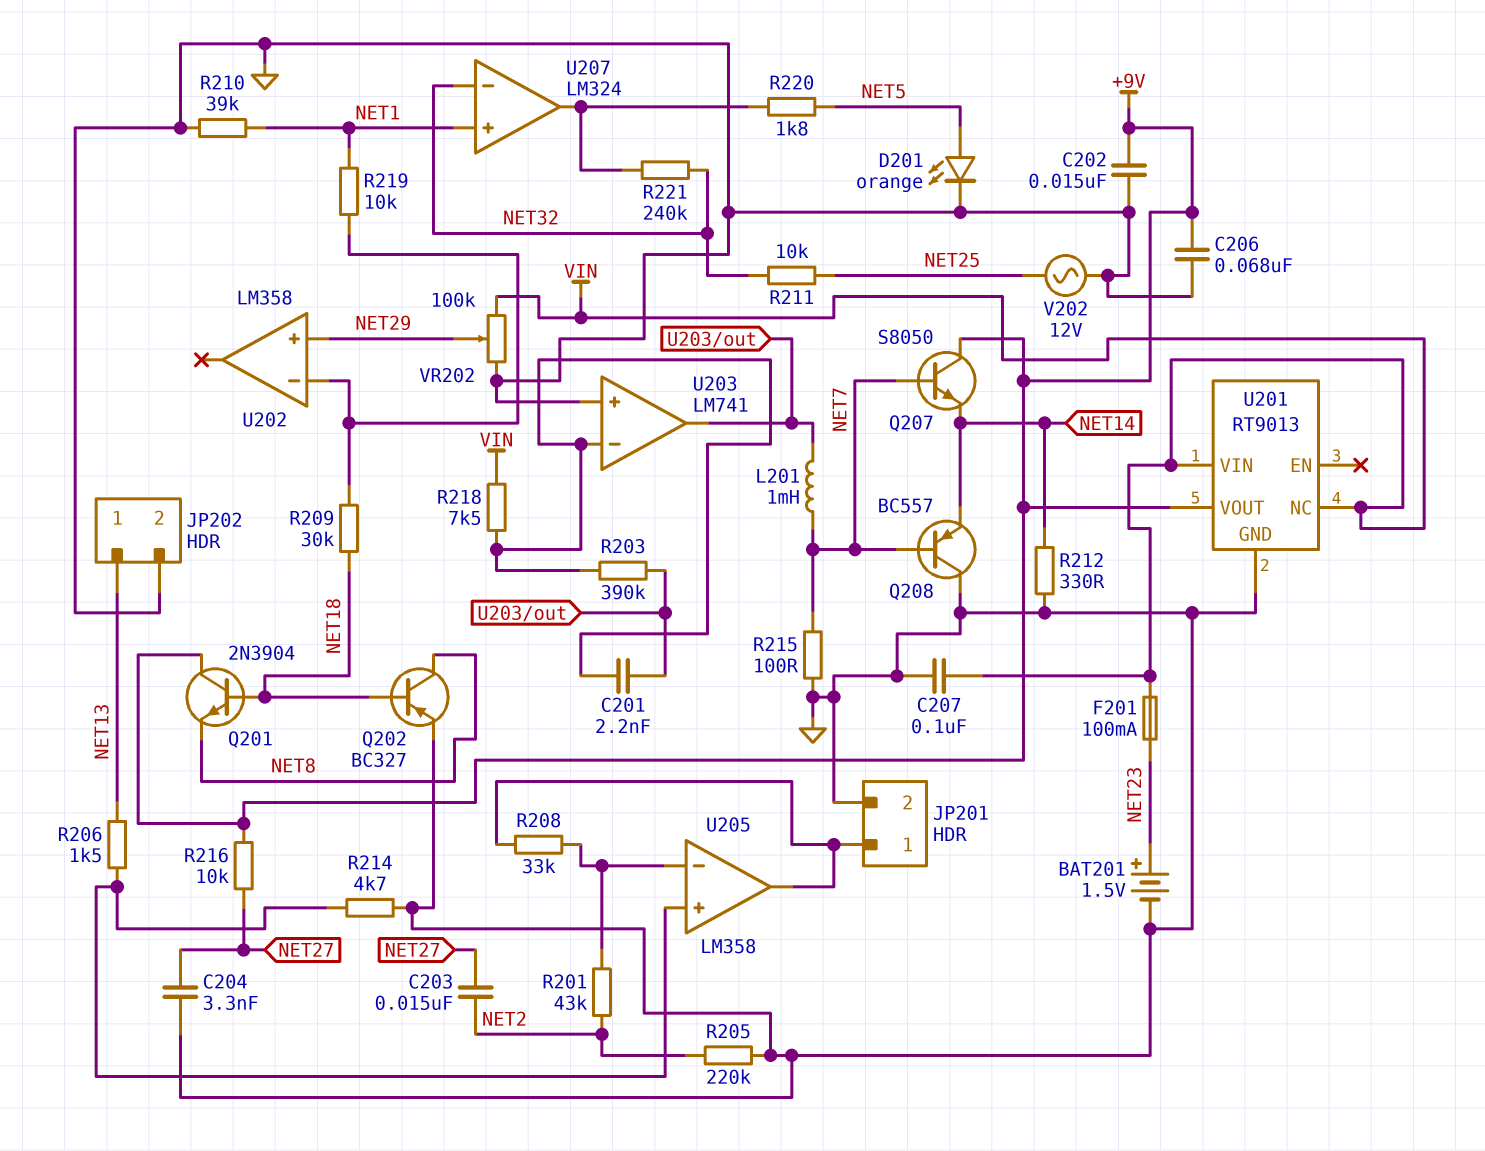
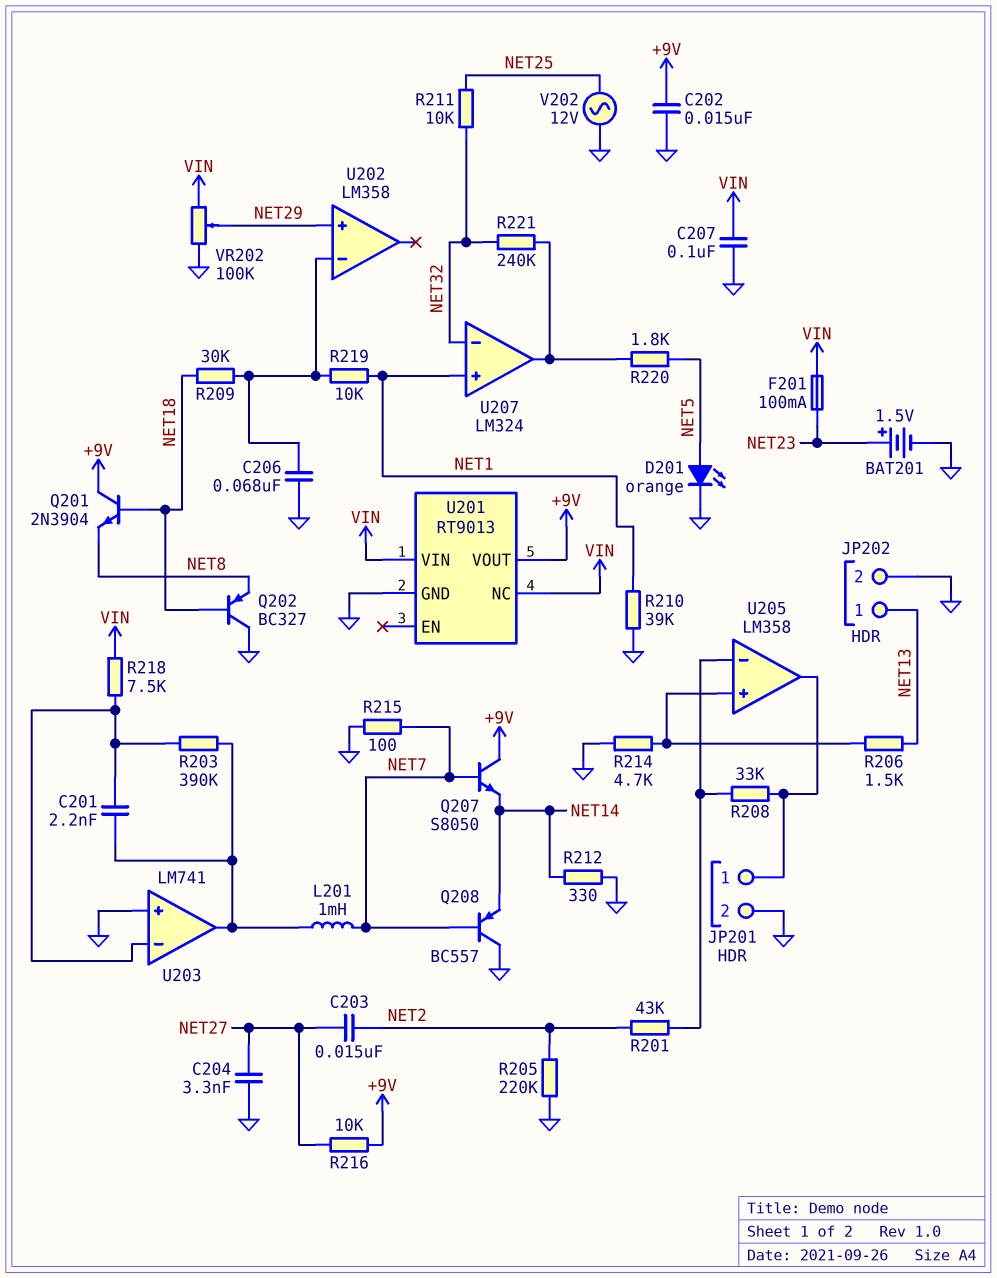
C206: 68nF (+9V, GND) -> 68nF (GND, U202/in-)
Q202: PNP BC327 (B NET18, C NET8, E GND) -> PNP BC327 (B NET18, C GND, E NET8)

